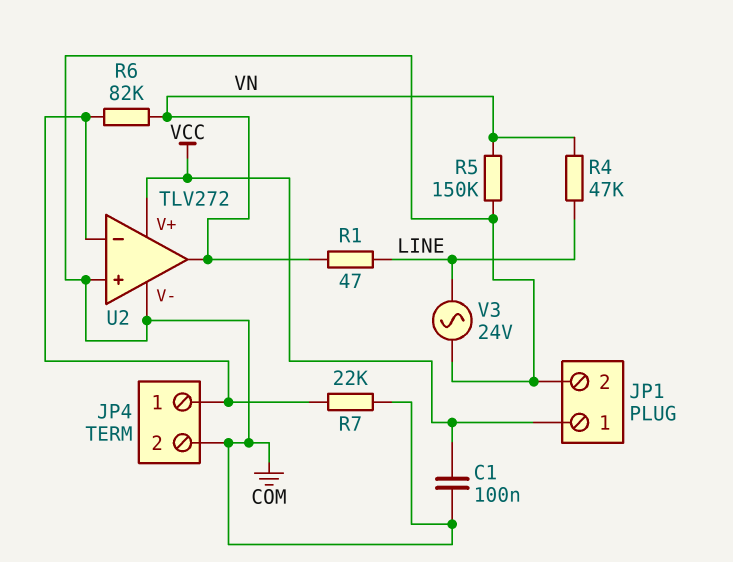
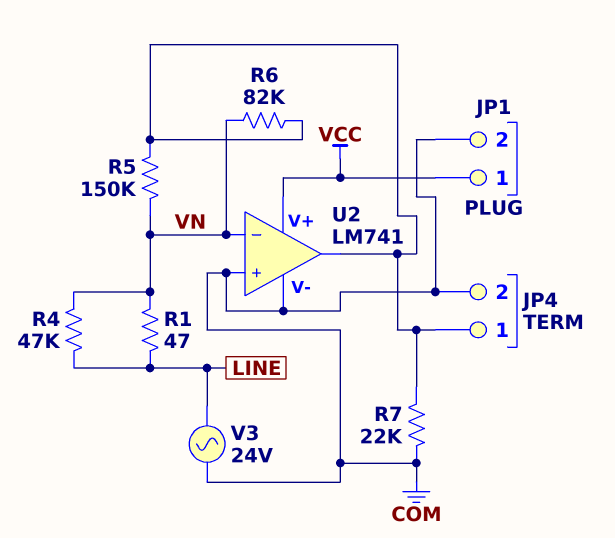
C1: 100nF (COM, VCC) -> none
R5: 150k (COM, VN) -> 150k (JP4/1, VN)
U2: TLV272 -> LM741
U2 pin in-: JP4/1 -> VN
U2 pin out: VN -> JP4/1

